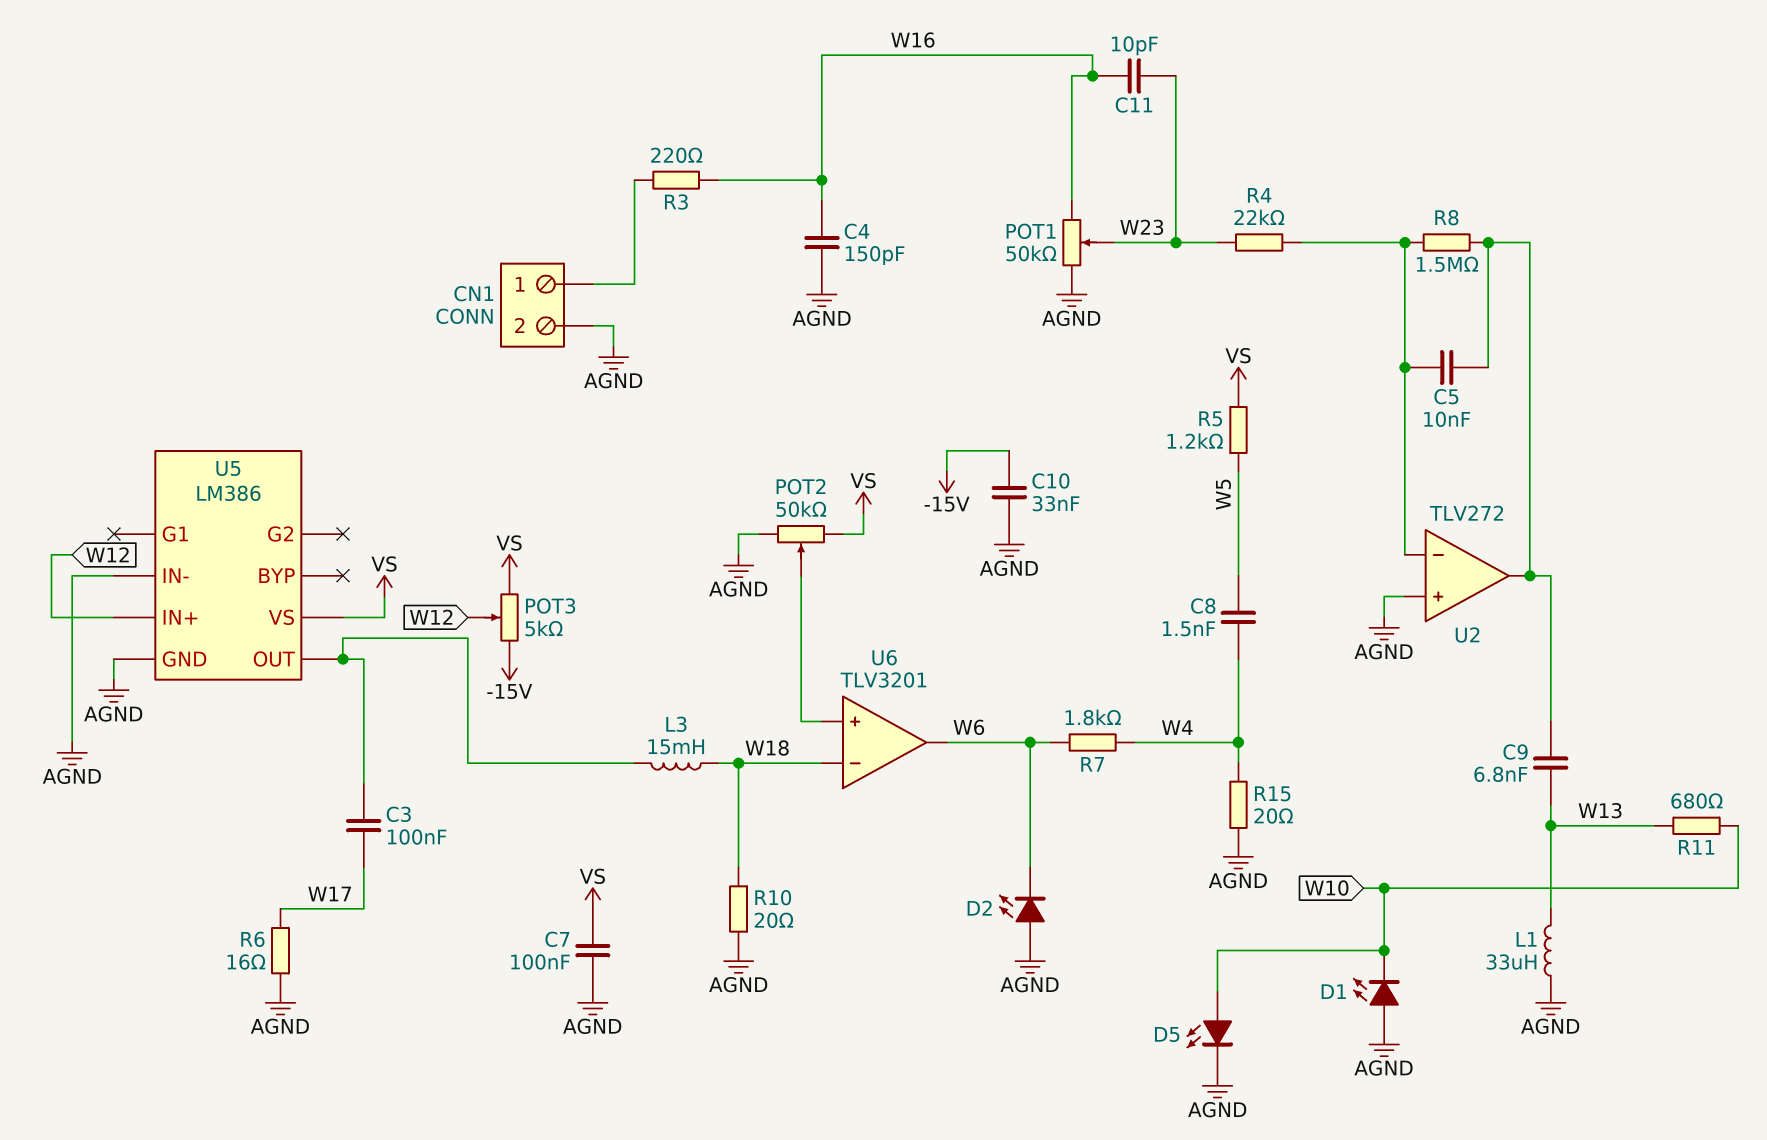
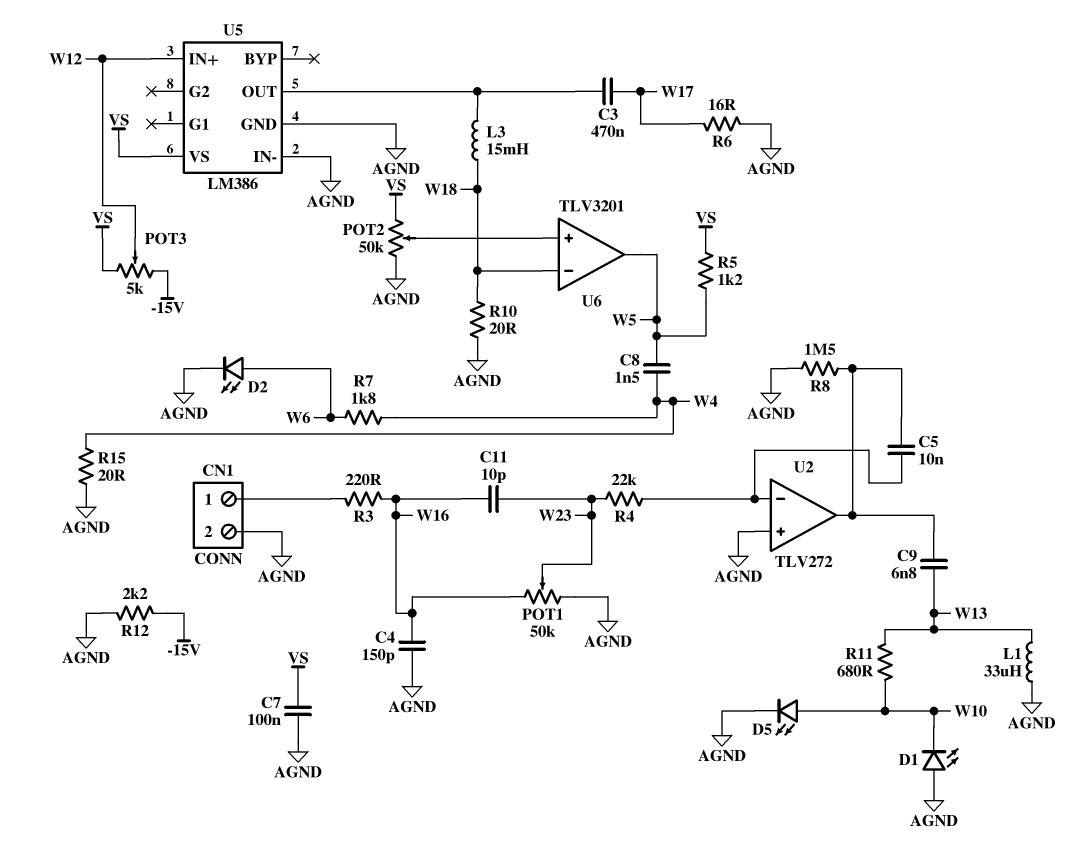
C3: 100nF (U5/OUT, W17) -> 470nF (U5/OUT, W17)
C10: 33nF (-15V, AGND) -> none
D2: LED (A AGND, K W6) -> LED (A W6, K AGND)
R8: 1.5M (U2/in-, U2/out) -> 1.5M (AGND, U2/out)
R12: none -> 2.2k (-15V, AGND)
U6 pin out: W6 -> W5

